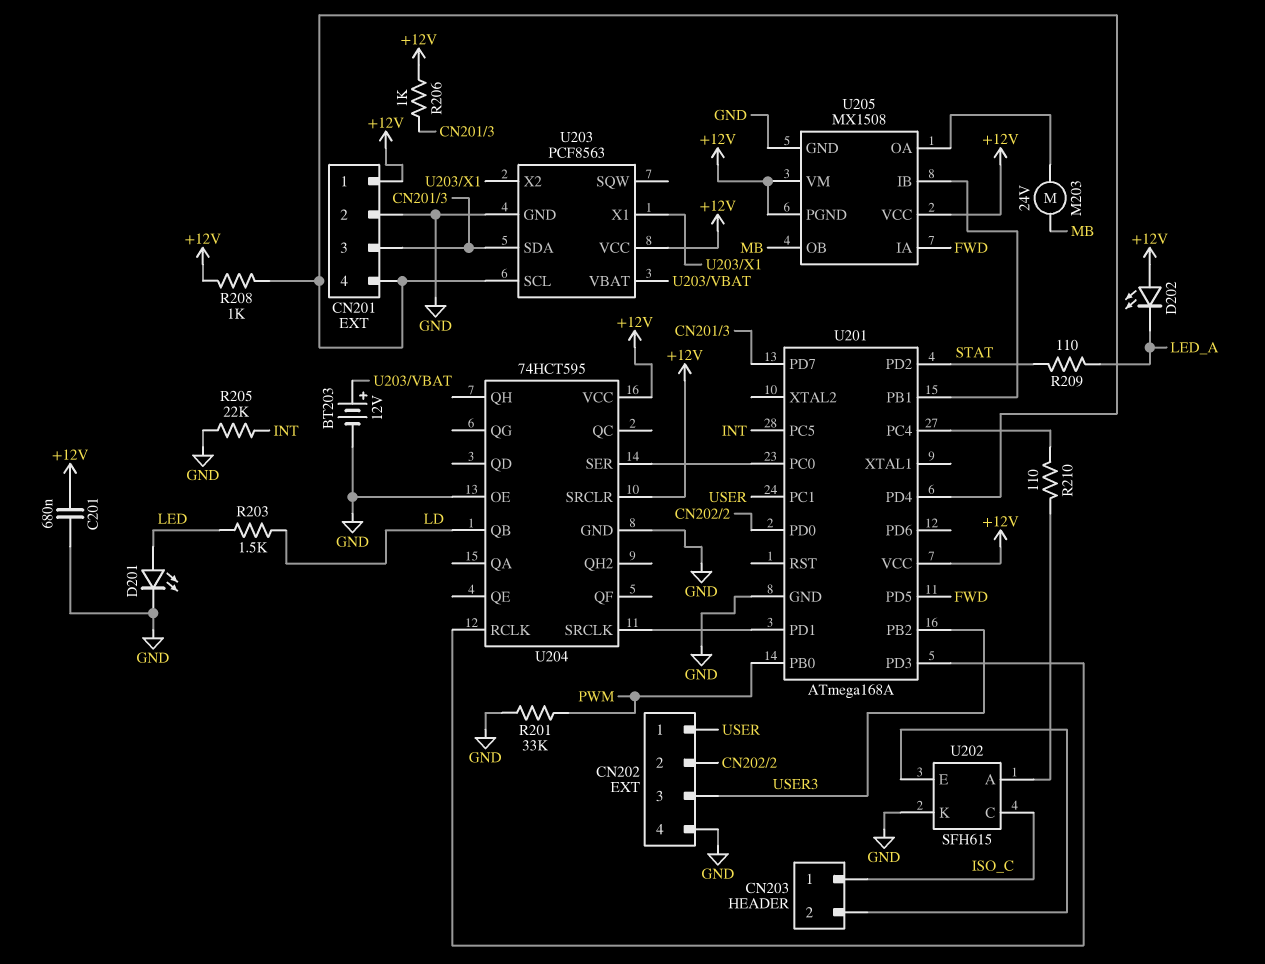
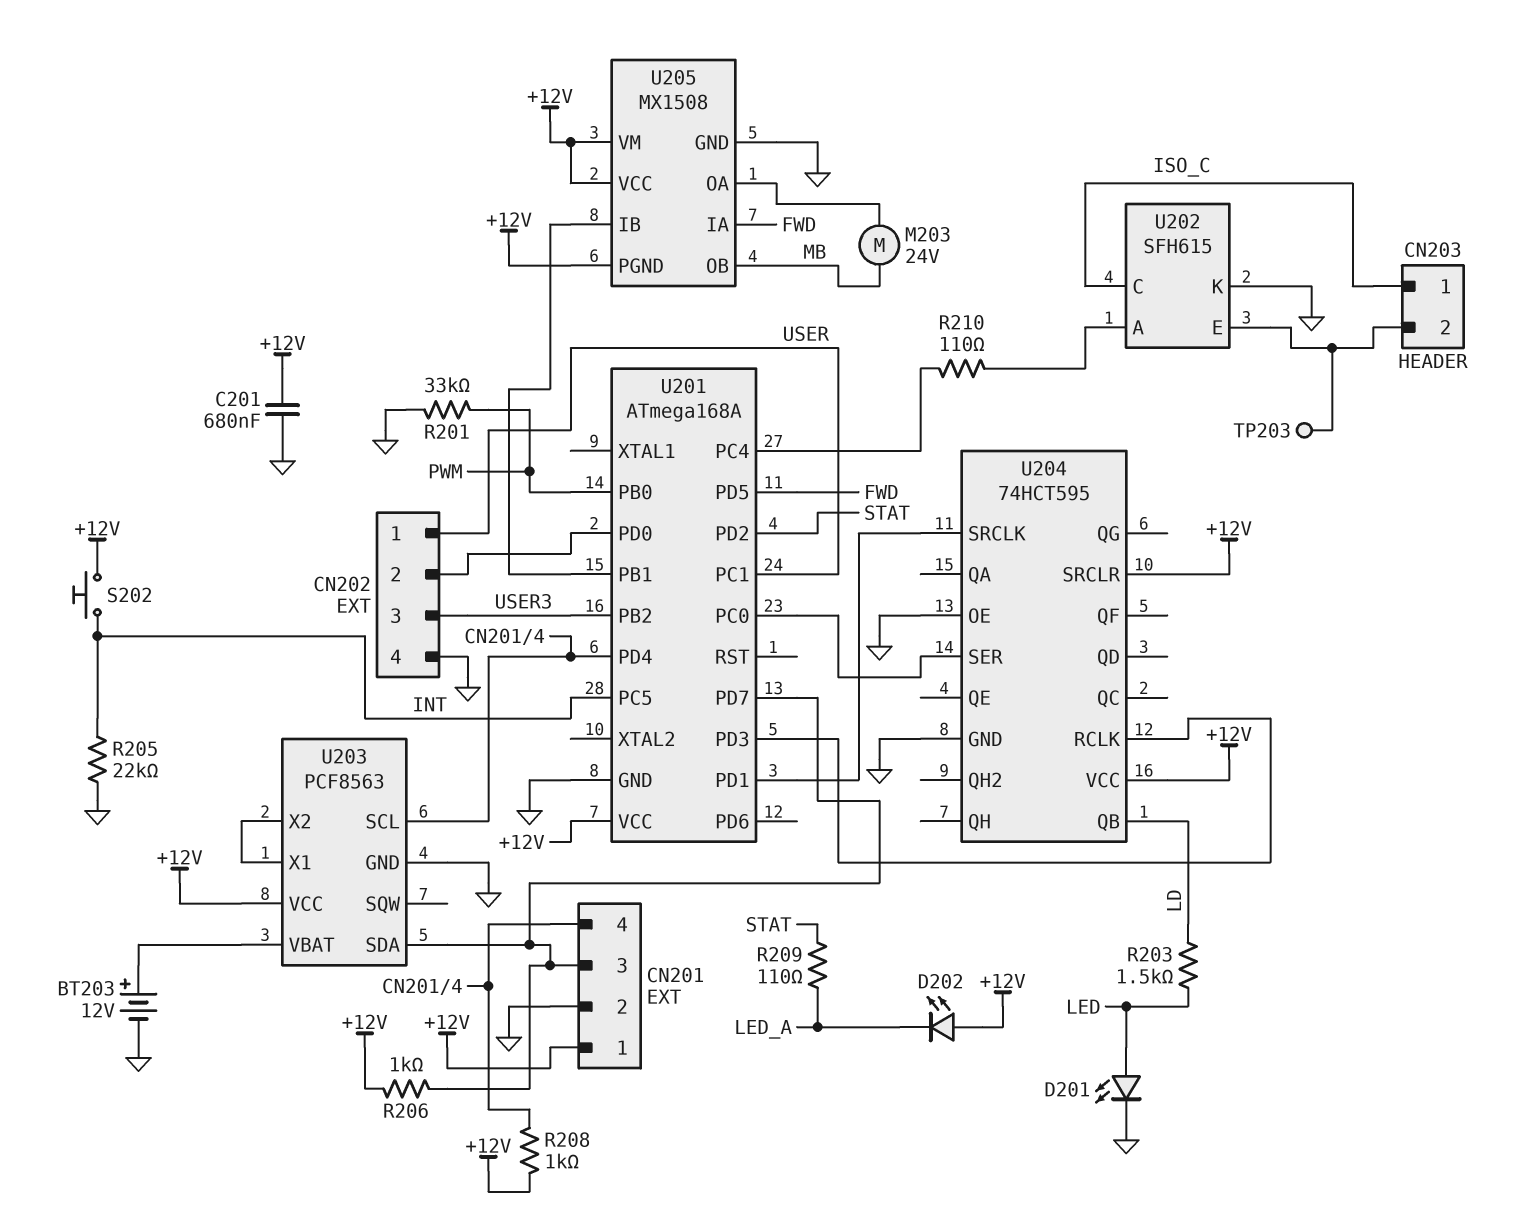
S202: none -> button (+12V, INT)
TP203: none -> test point (CN203/2)

